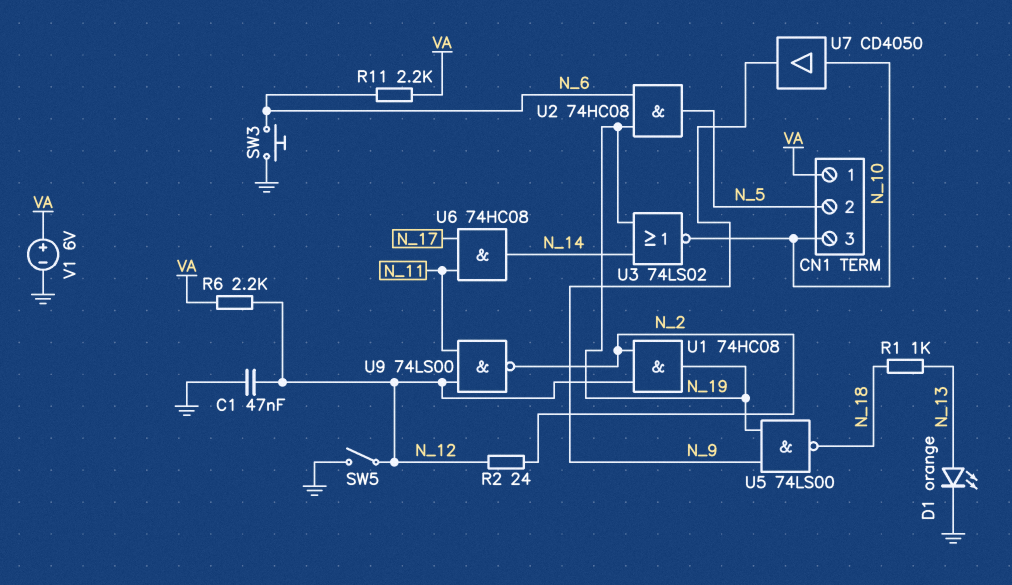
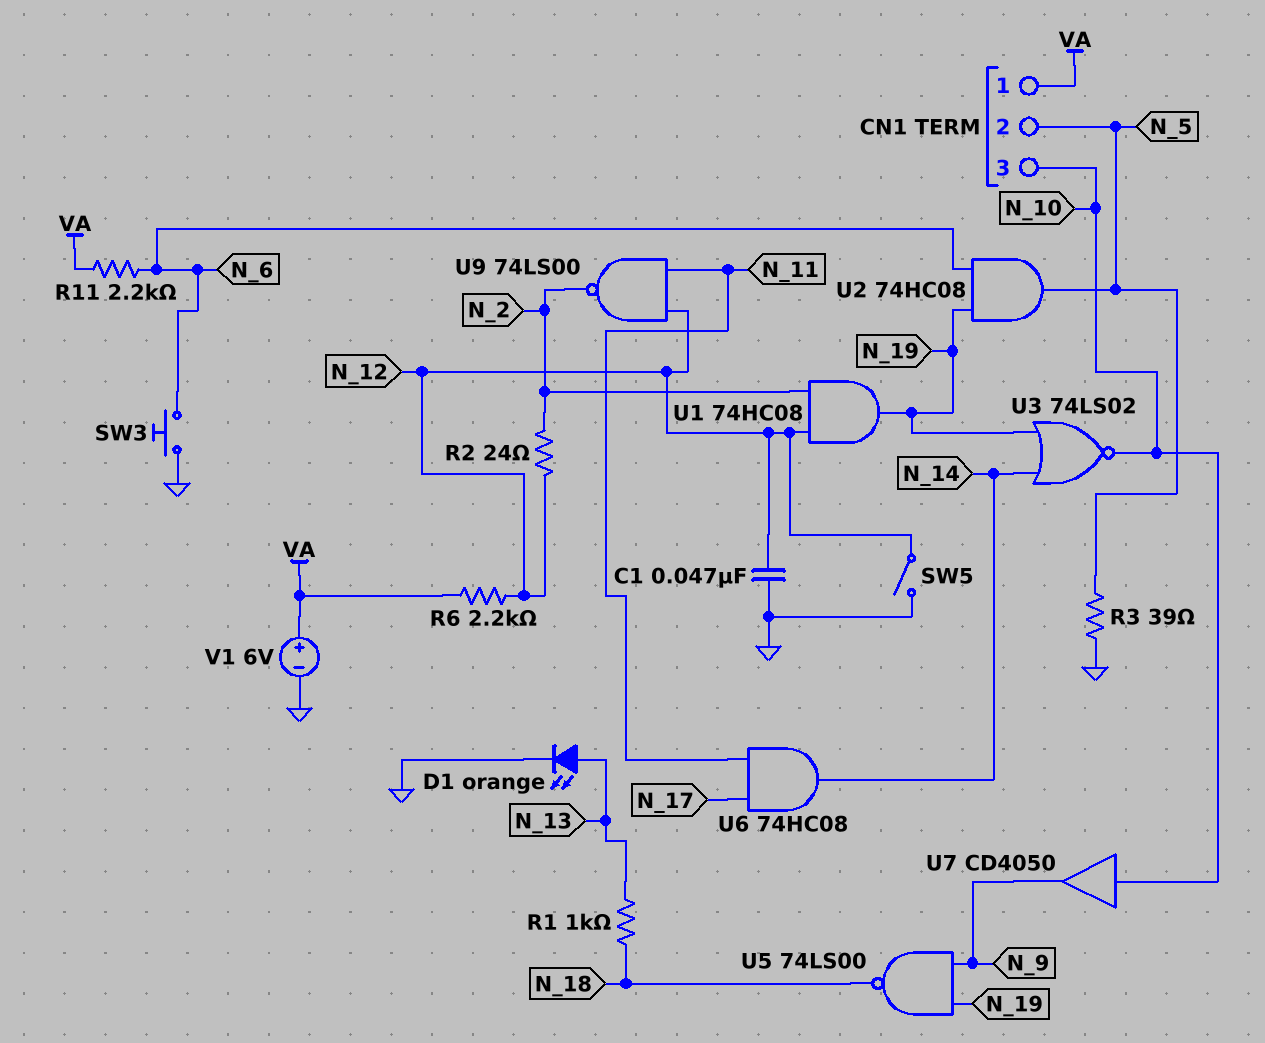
R3: none -> 39 (GND, N_5)

